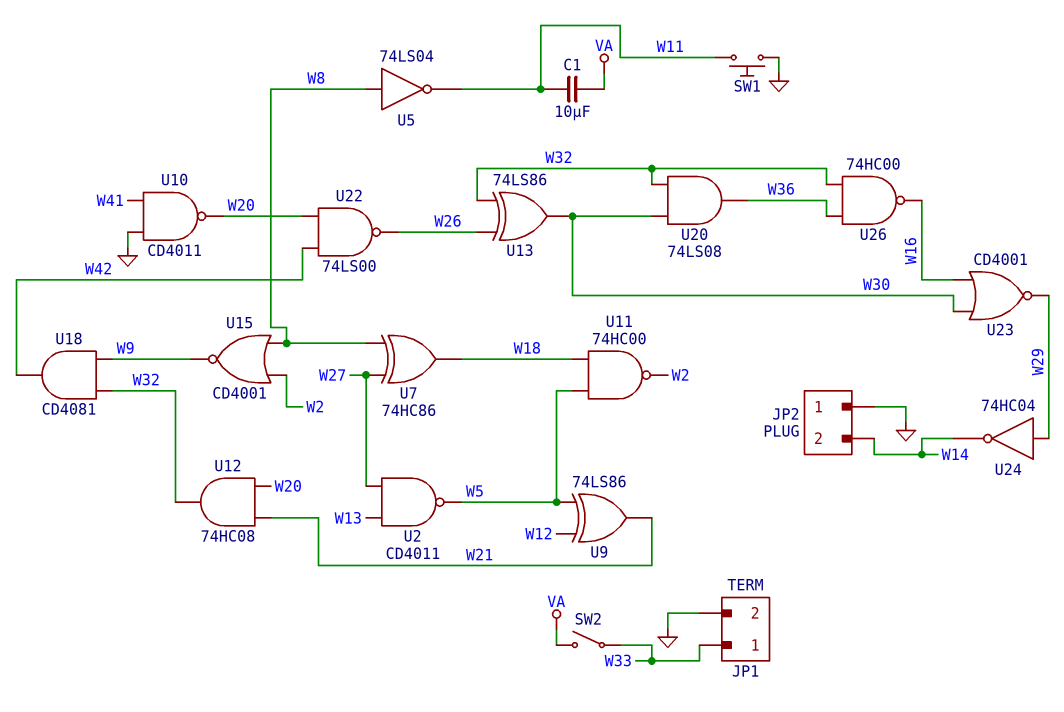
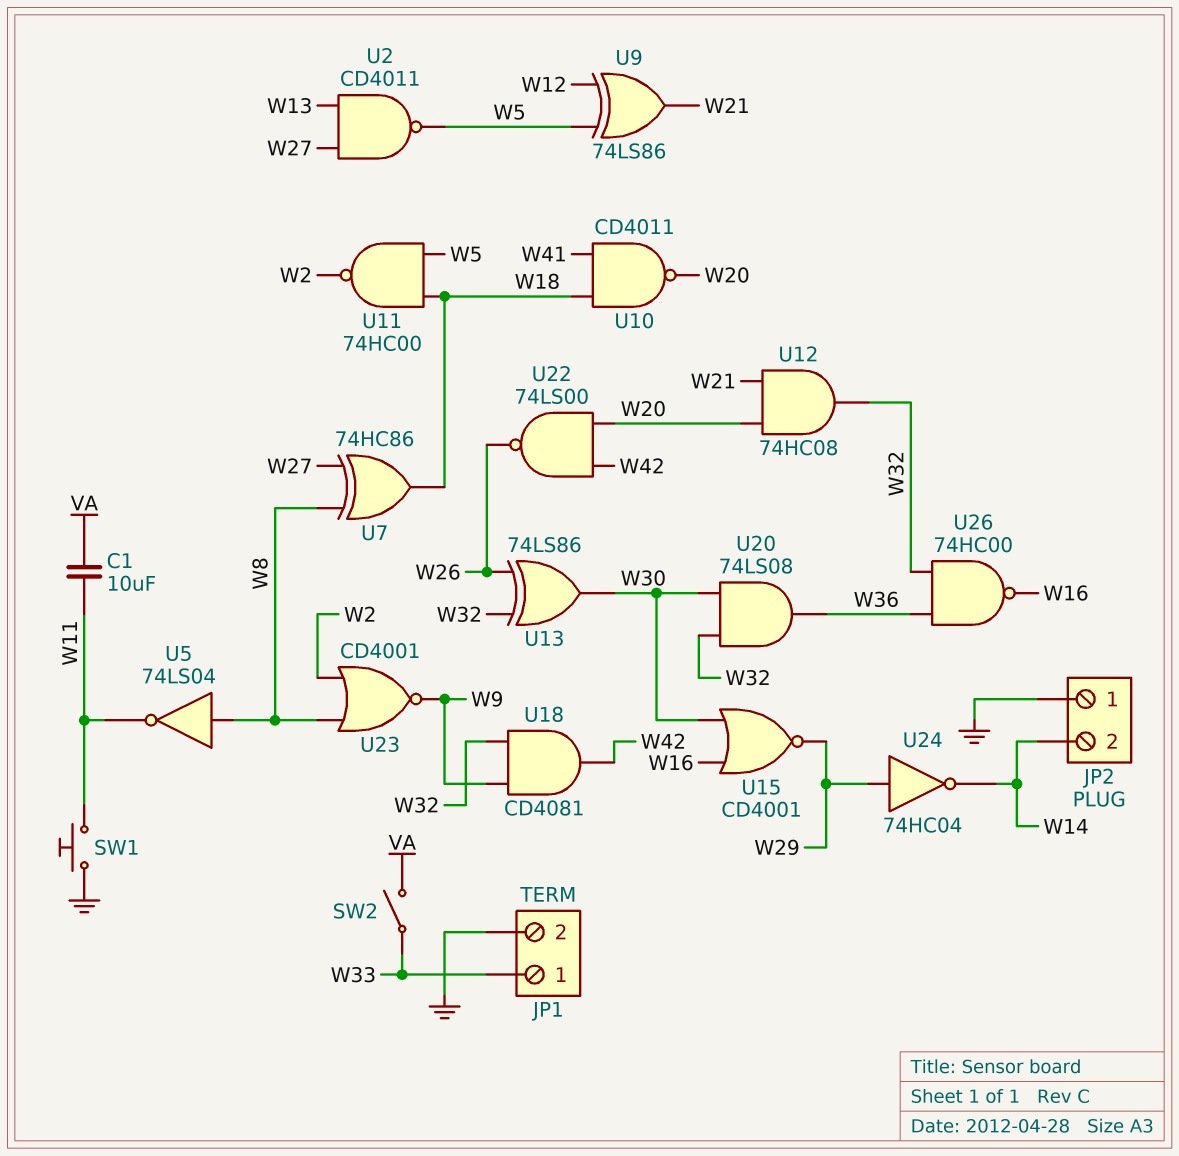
U10: NAND CD4011 (in GND, in W41, out W20) -> NAND CD4011 (in W18, in W41, out W20)
U15: NOR CD4001 (in W2, in W8, out W9) -> NOR CD4001 (in W16, in W30, out W29)
U23: NOR CD4001 (in W16, in W30, out W29) -> NOR CD4001 (in W2, in W8, out W9)

